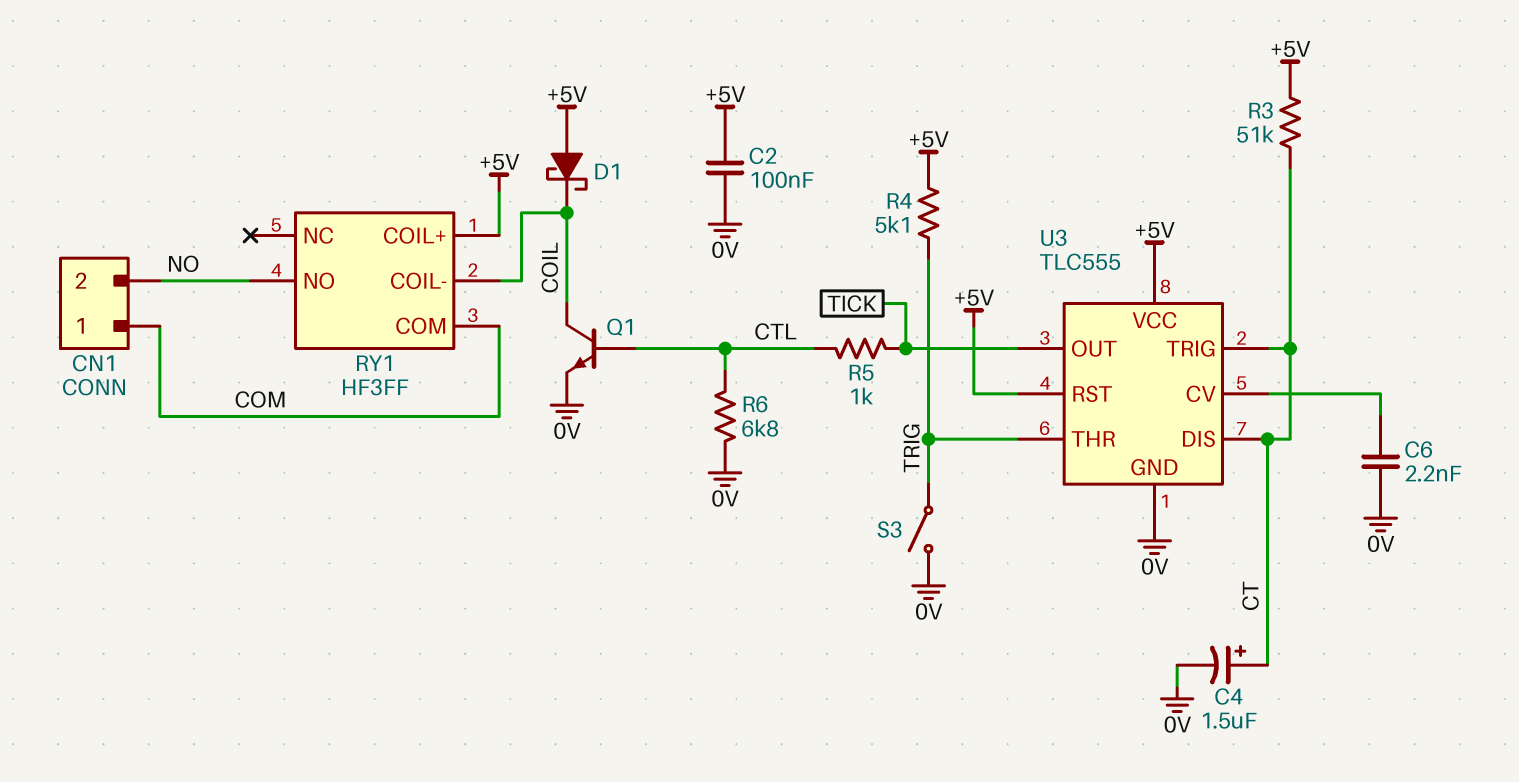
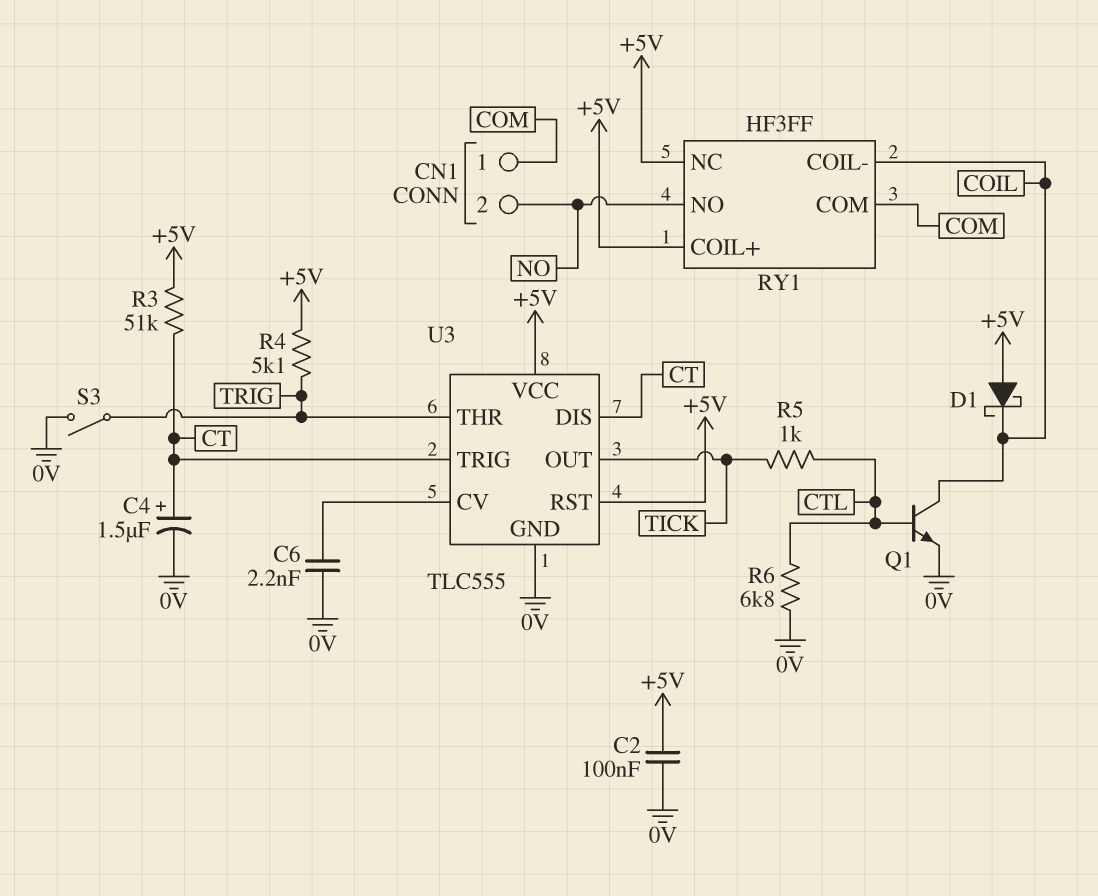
RY1 pin NC: none -> +5V

